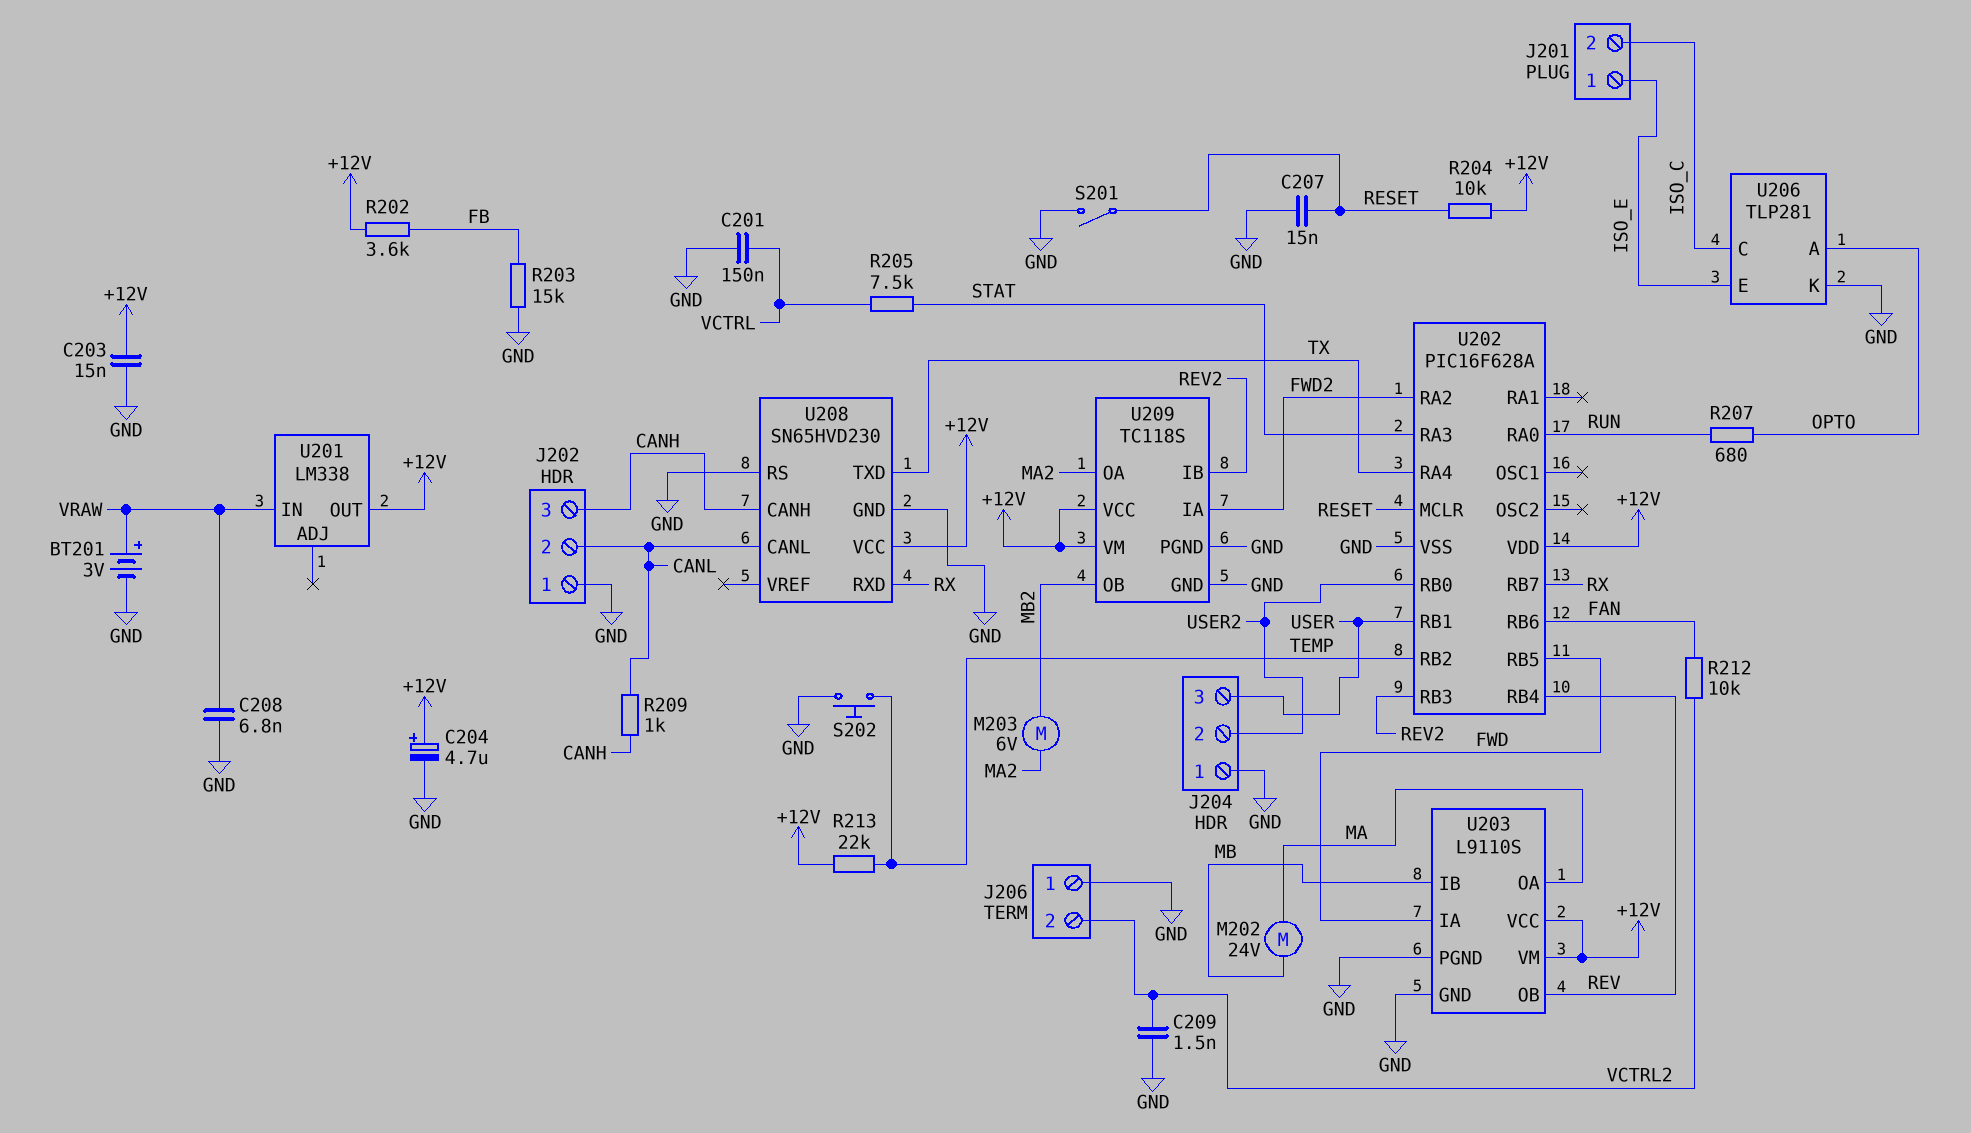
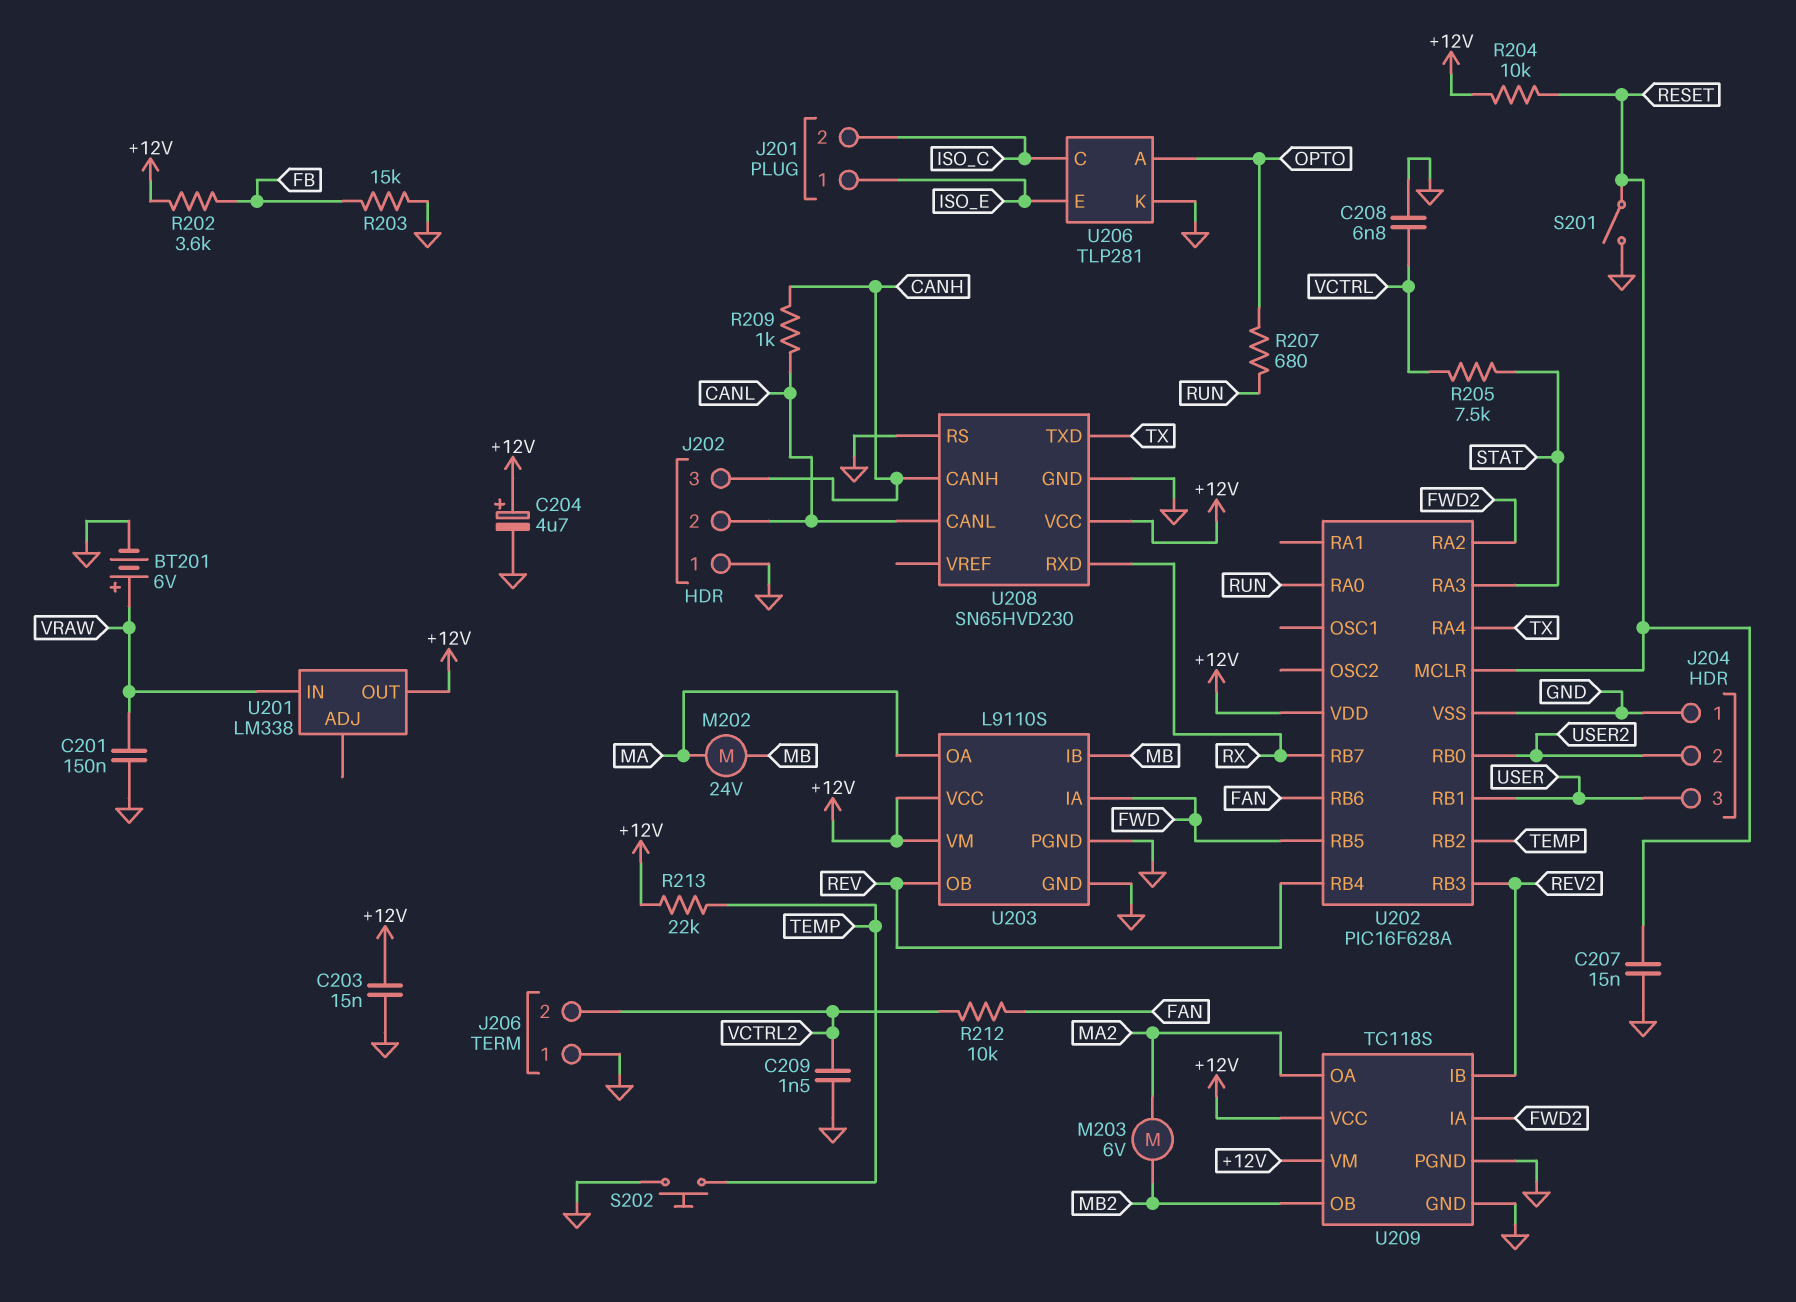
BT201: 3V (plus VRAW, minus GND) -> 6V (plus VRAW, minus GND)
C201: 150nF (GND, VCTRL) -> 150nF (GND, VRAW)
C208: 6.8nF (GND, VRAW) -> 6.8nF (GND, VCTRL)

